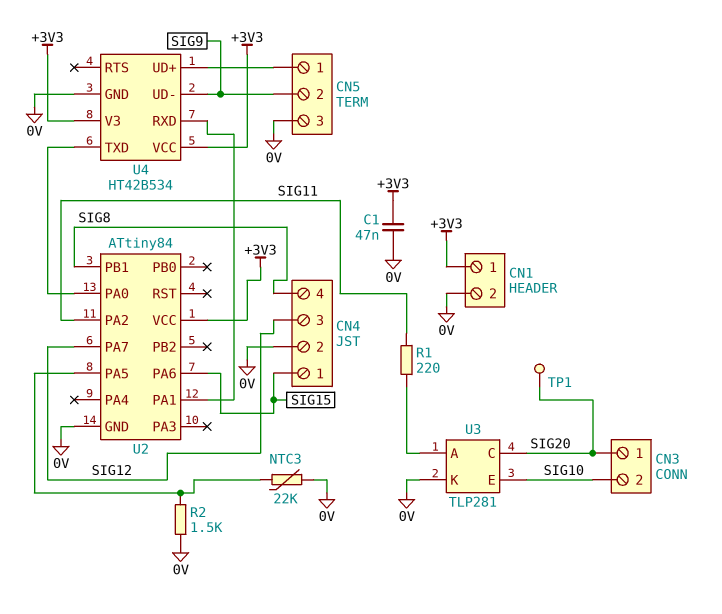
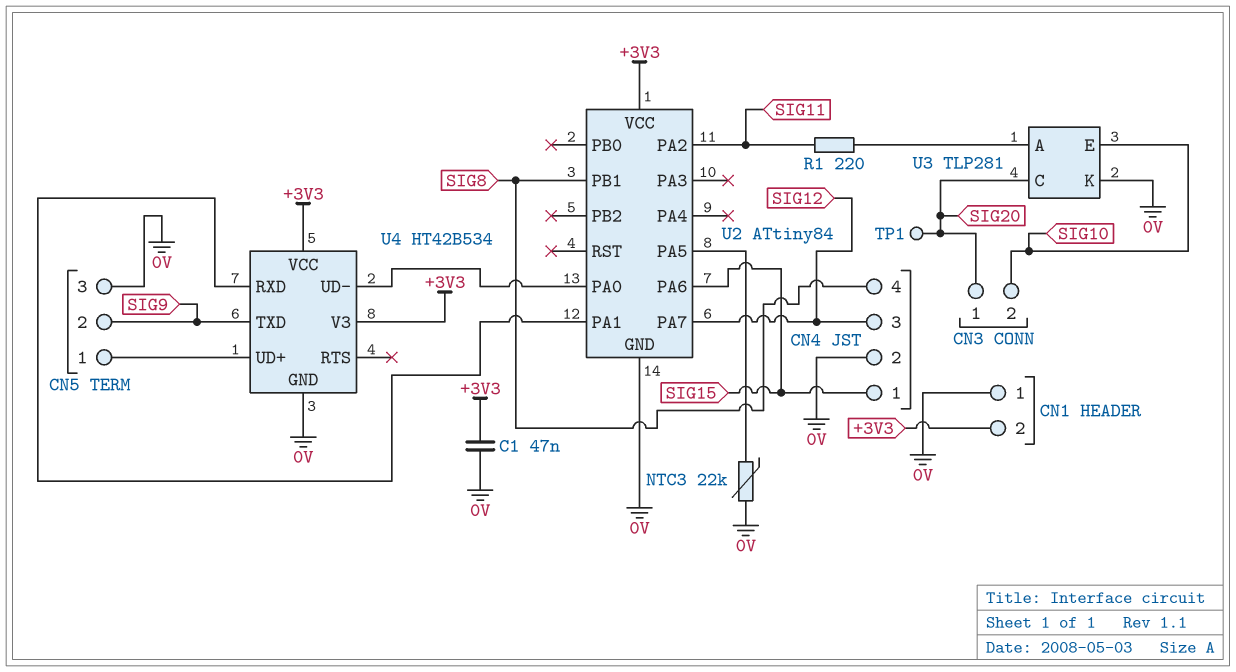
CN1 pin 1: +3V3 -> 0V
CN1 pin 2: 0V -> +3V3
R2: 1.5k (0V, U2/PA5) -> none
U4 pin TXD: U2/PA0 -> SIG9
U4 pin UD-: SIG9 -> U2/PA0

